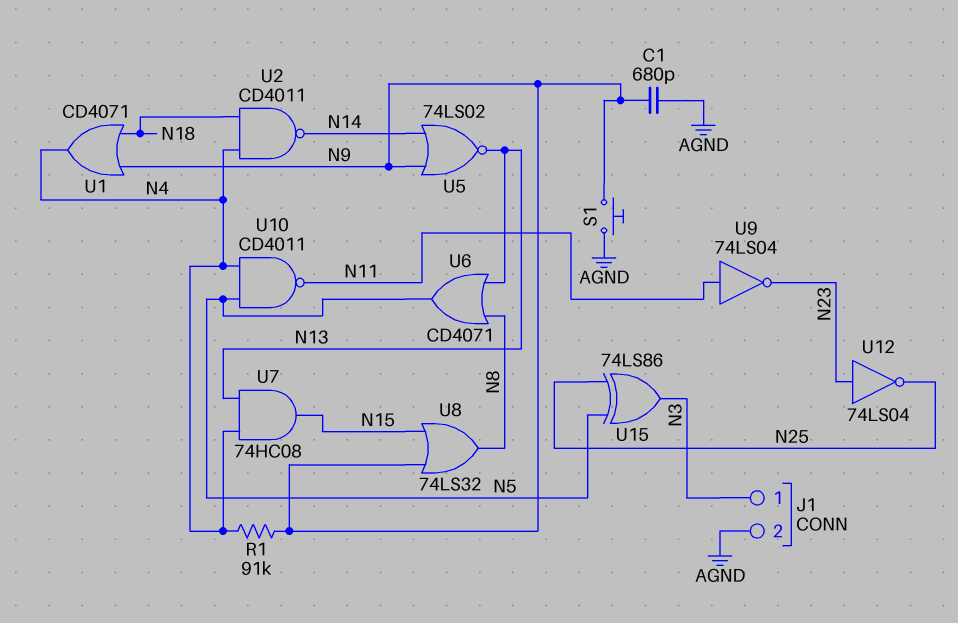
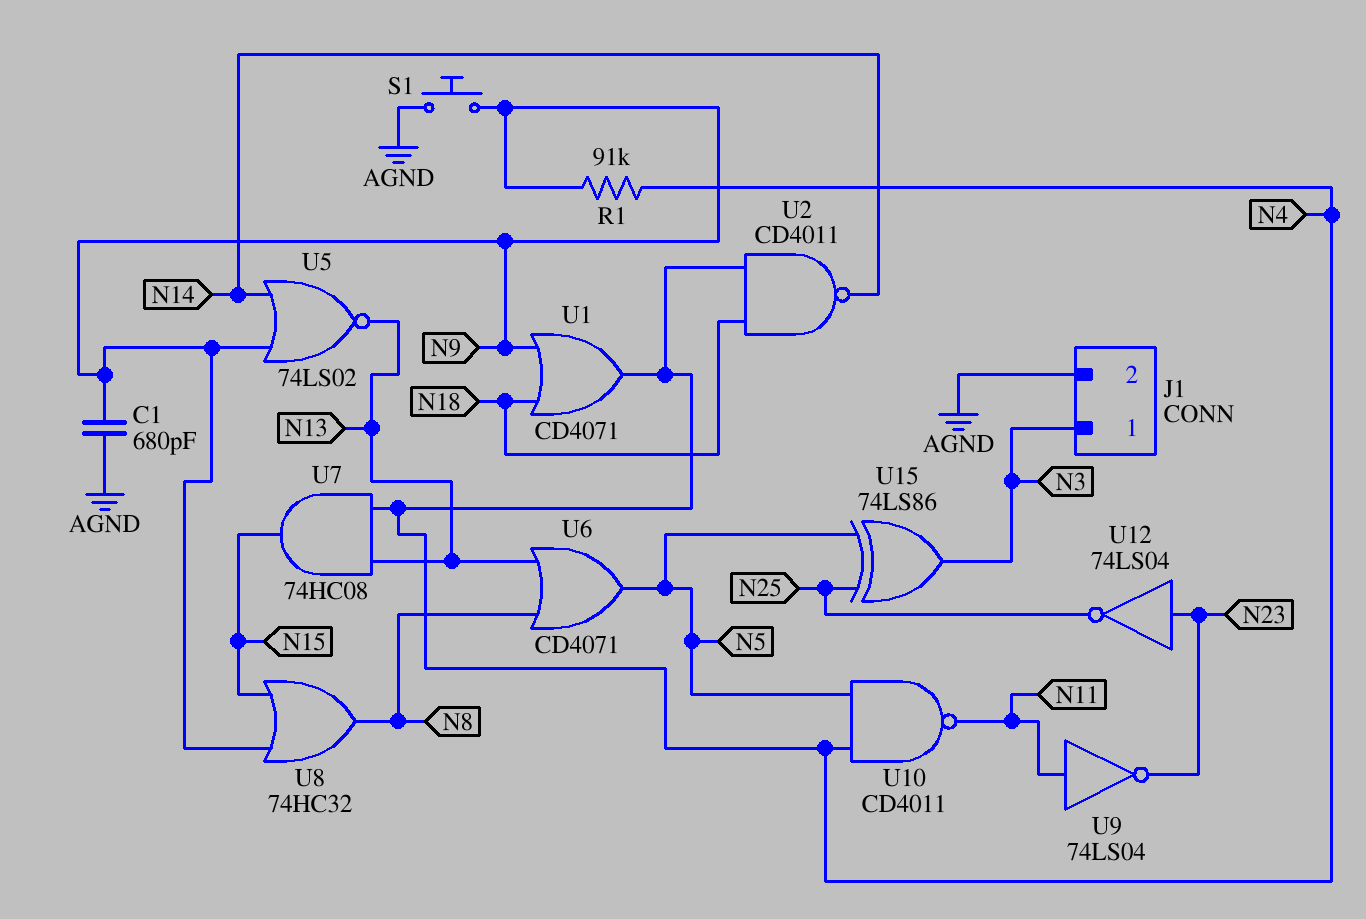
U8: OR 74LS32 (in N9, in N15, out N8) -> OR 74HC32 (in N9, in N15, out N8)

